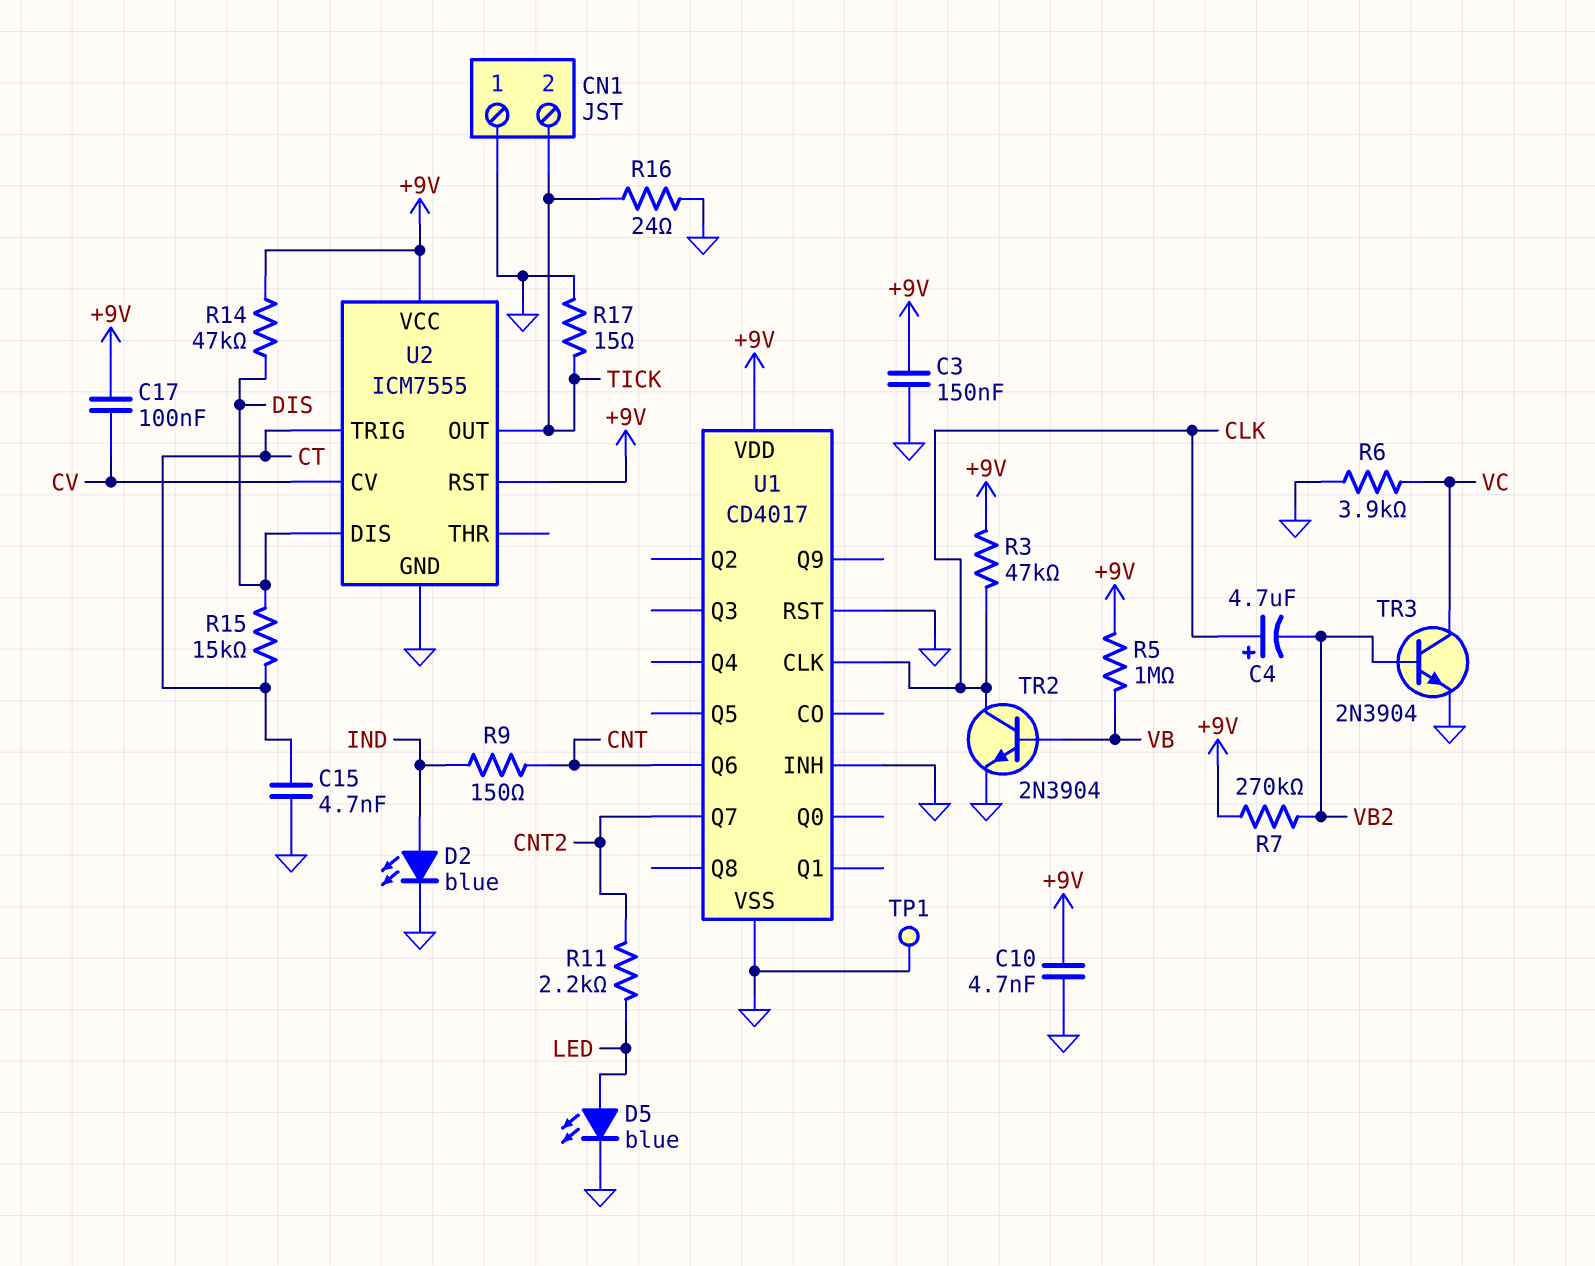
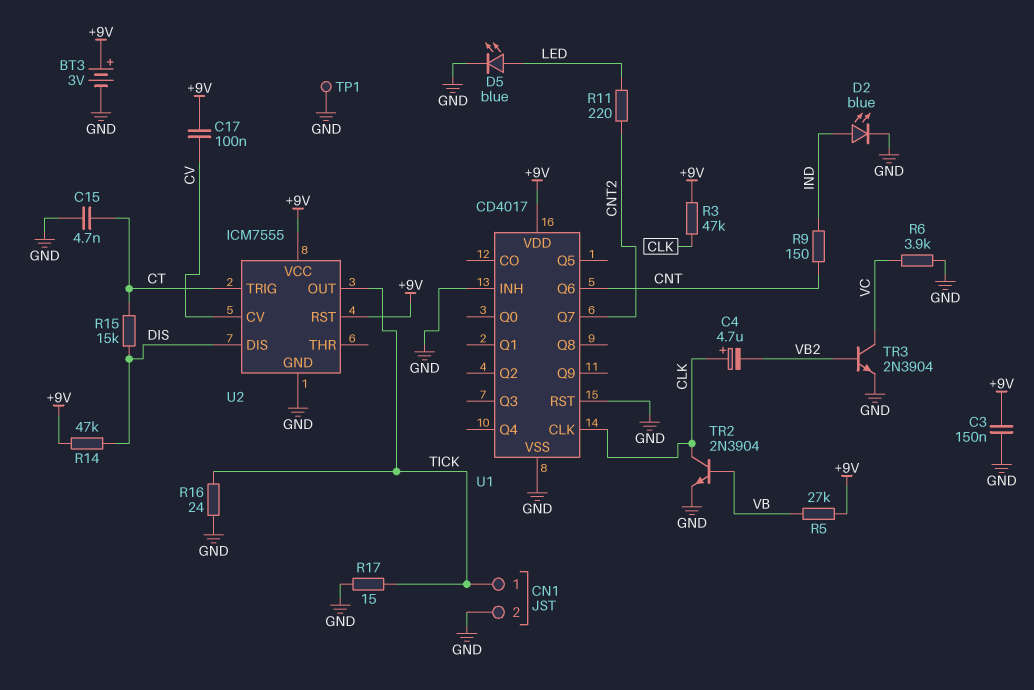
BT3: none -> 3V (plus +9V, minus GND)
C10: 4.7nF (+9V, GND) -> none
CN1 pin 1: GND -> TICK
CN1 pin 2: TICK -> GND
R5: 1M (+9V, VB) -> 27k (+9V, VB)
R7: 270k (+9V, VB2) -> none
R11: 2.2k (CNT2, LED) -> 220 (CNT2, LED)

